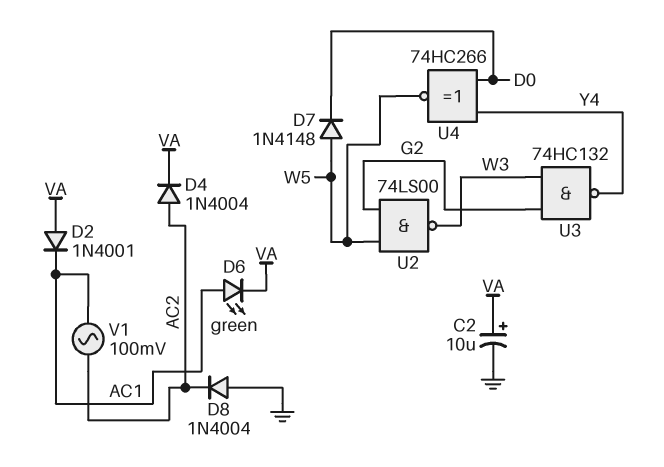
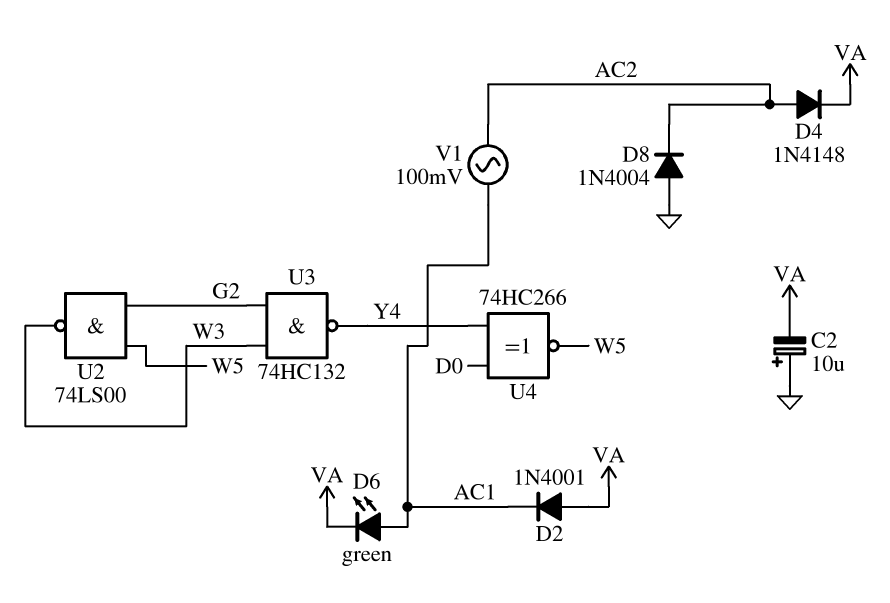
C2: 10uF (plus VA, minus GND) -> 10uF (plus GND, minus VA)
D4: diode 1N4004 (A AC2, K VA) -> diode 1N4148 (A AC2, K VA)
D7: diode 1N4148 (A W5, K D0) -> none

